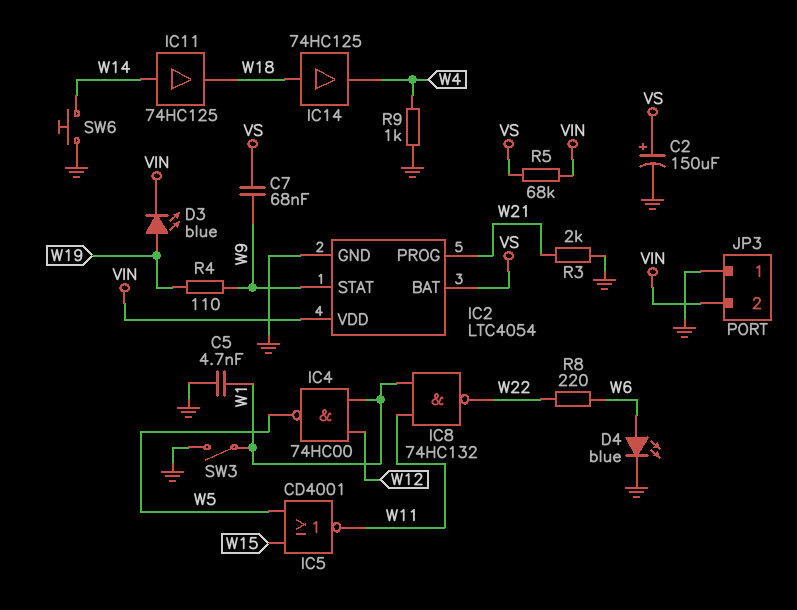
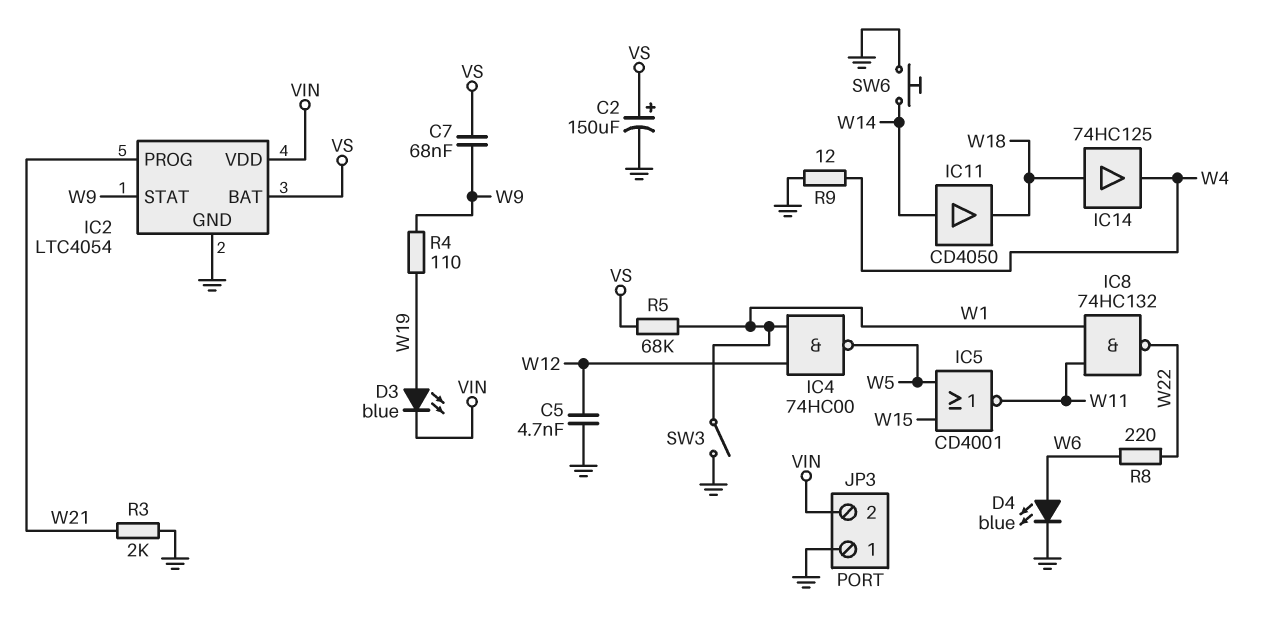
C5: 4.7nF (GND, W1) -> 4.7nF (GND, W12)
IC11: buffer 74HC125 (in W14, out W18) -> buffer CD4050 (in W14, out W18)
R5: 68k (VIN, VS) -> 68k (VS, W1)
R9: 1k (GND, W4) -> 12 (GND, W4)

